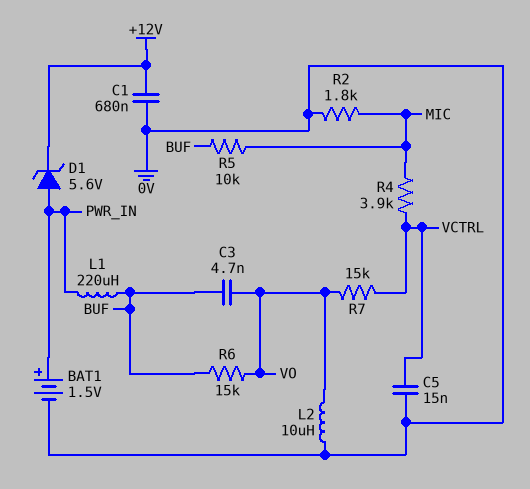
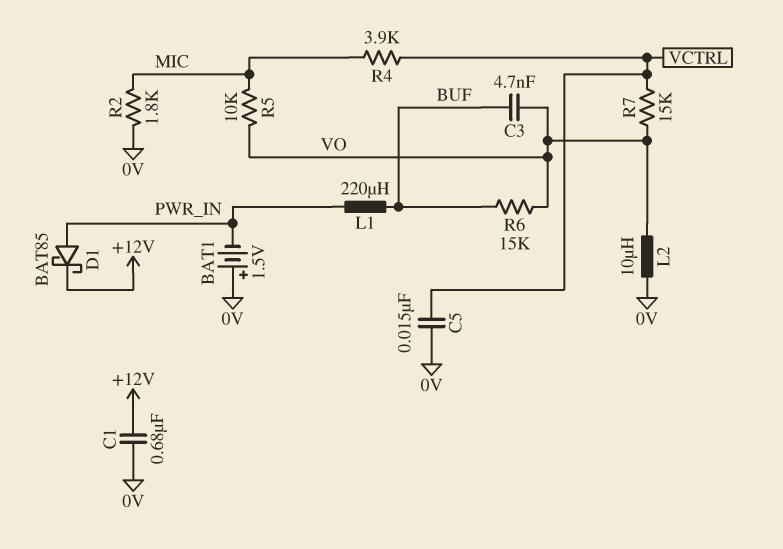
BAT1: 1.5V (plus PWR_IN, minus 0V) -> 1.5V (plus 0V, minus PWR_IN)
D1: zener 5.6V (A PWR_IN, K +12V) -> schottky BAT85 (A PWR_IN, K +12V)
R5: 10k (BUF, MIC) -> 10k (MIC, VO)

